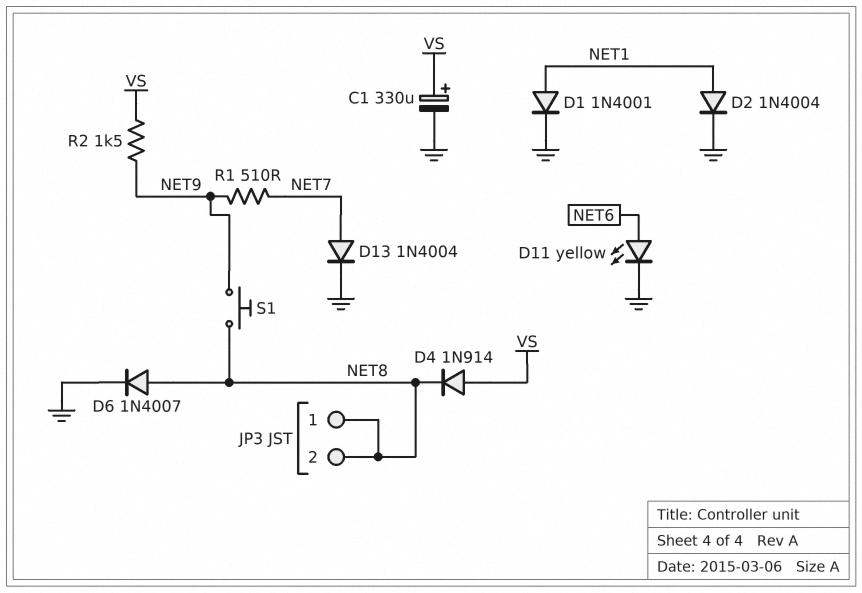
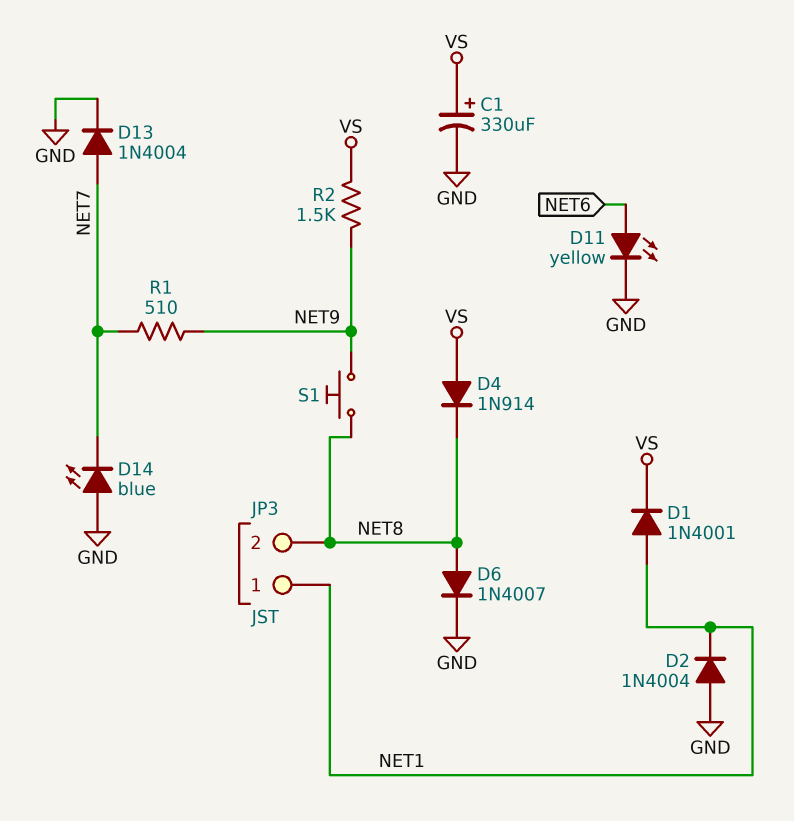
D1: diode 1N4001 (A NET1, K GND) -> diode 1N4001 (A NET1, K VS)
D2: diode 1N4004 (A NET1, K GND) -> diode 1N4004 (A GND, K NET1)
D14: none -> LED blue (A GND, K NET7)
JP3 pin 1: NET8 -> NET1

